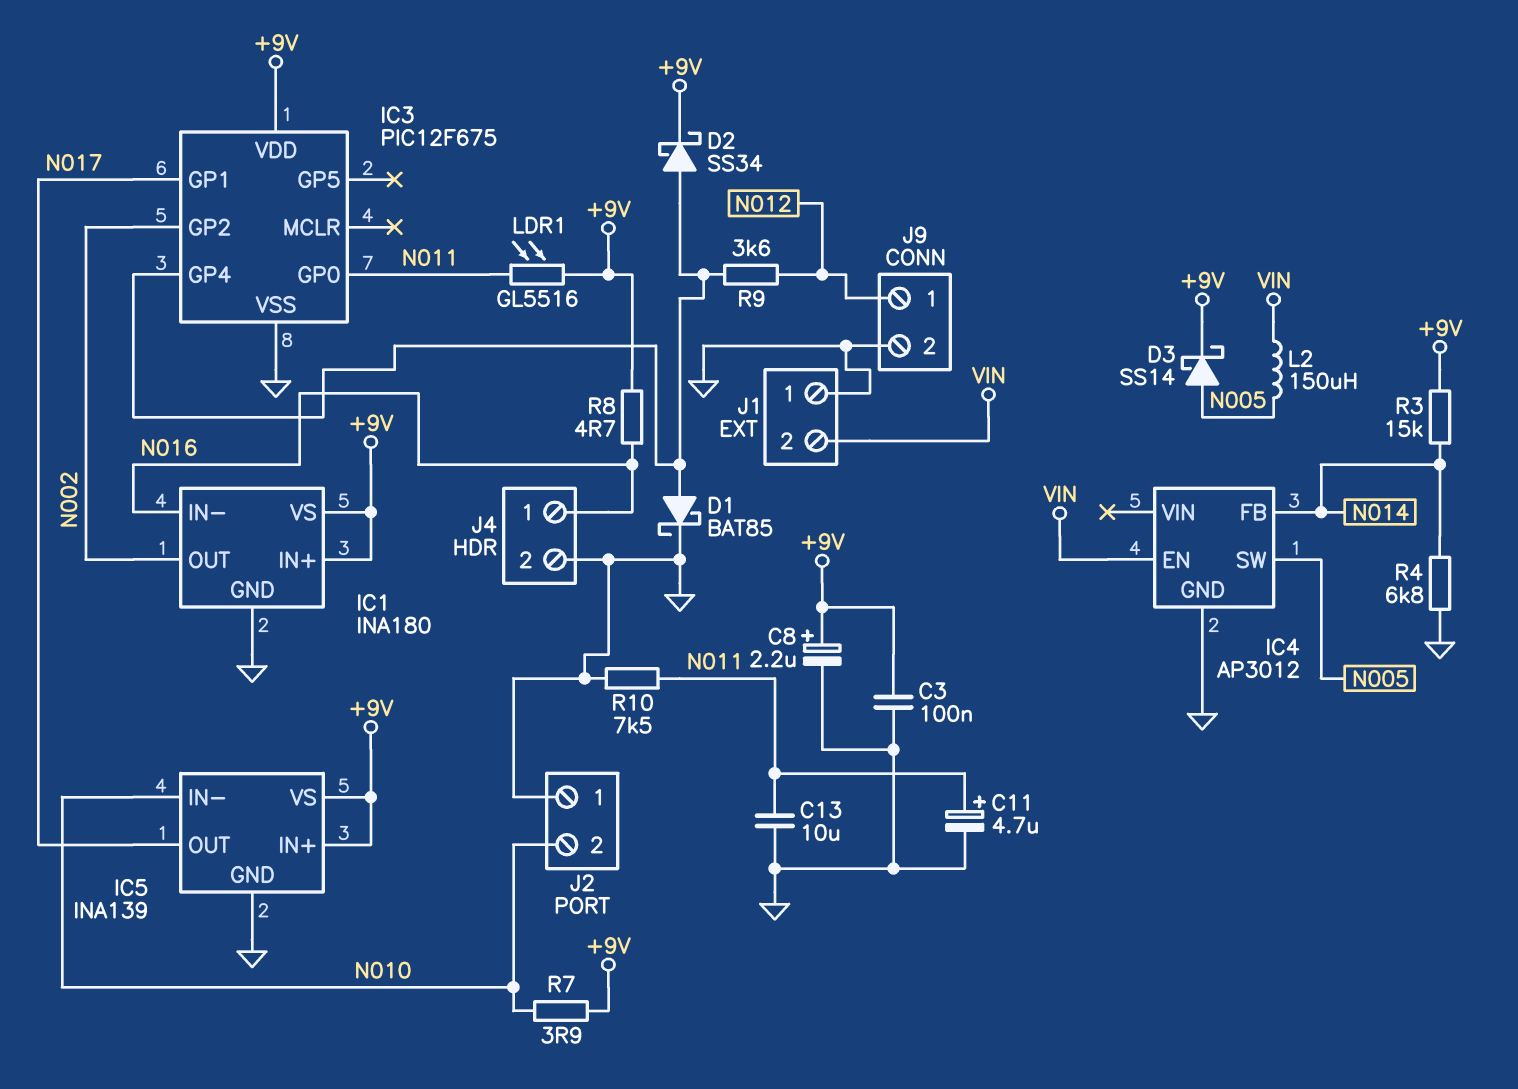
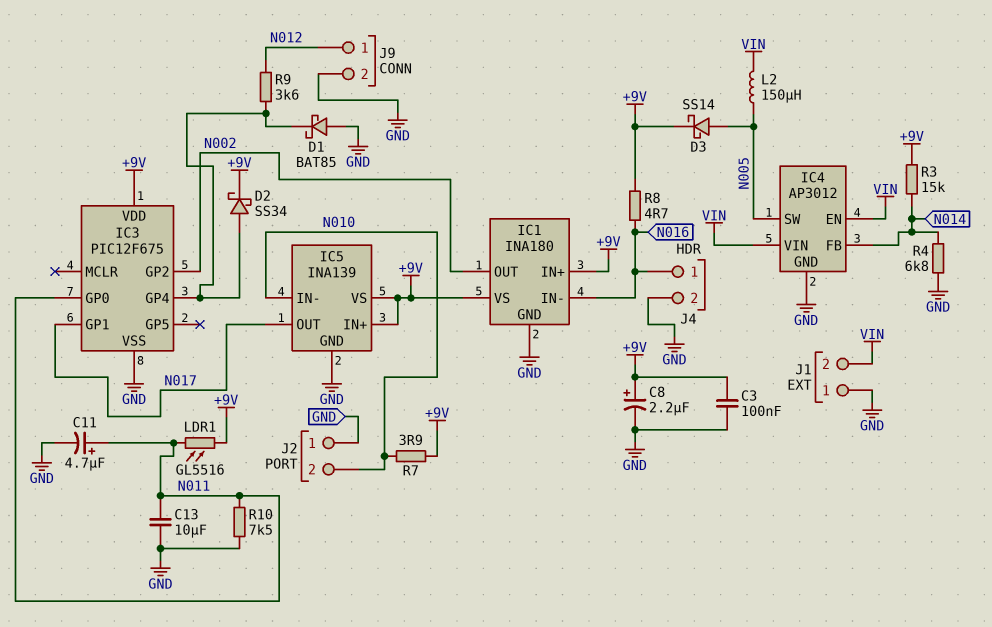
D1: schottky BAT85 (A IC3/GP4, K GND) -> schottky BAT85 (A GND, K IC3/GP4)
IC4 pin VIN: none -> VIN

